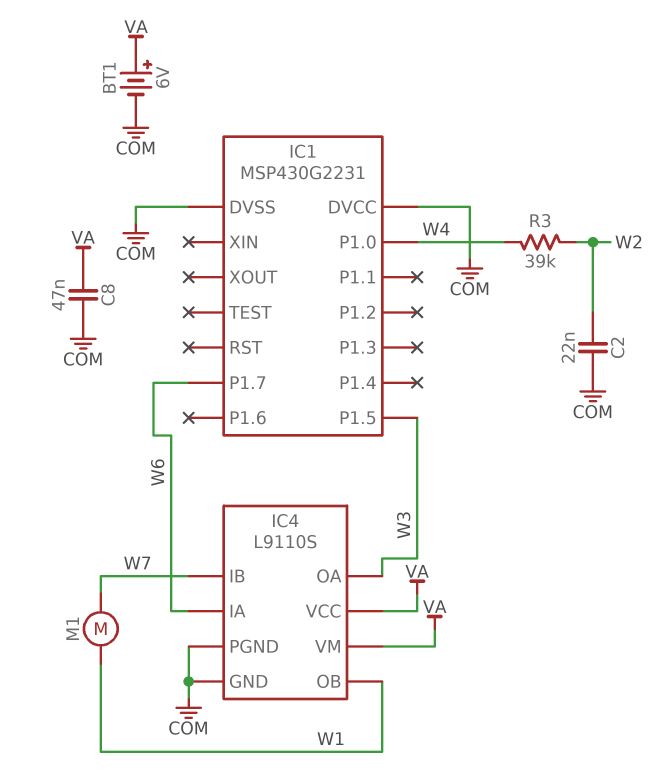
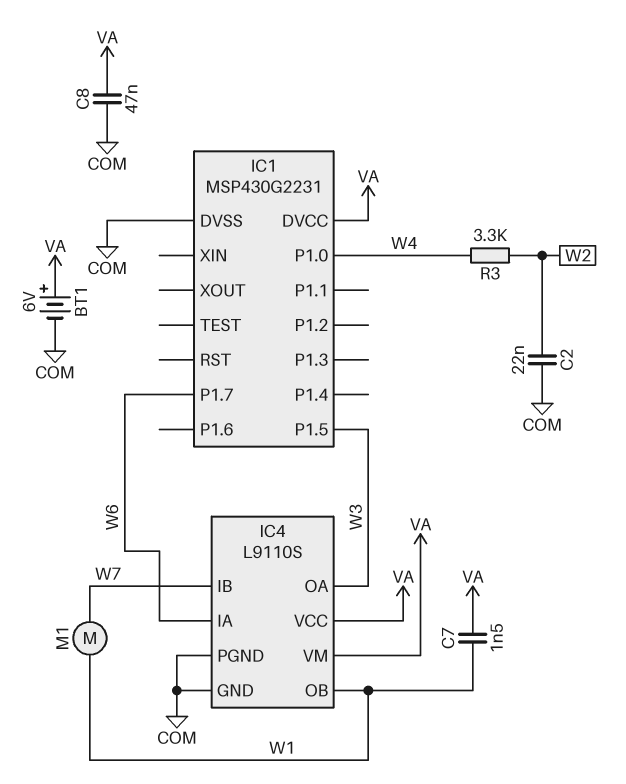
C7: none -> 1.5nF (VA, W1)
IC1 pin DVCC: COM -> VA
R3: 39k (W2, W4) -> 3.3k (W2, W4)

